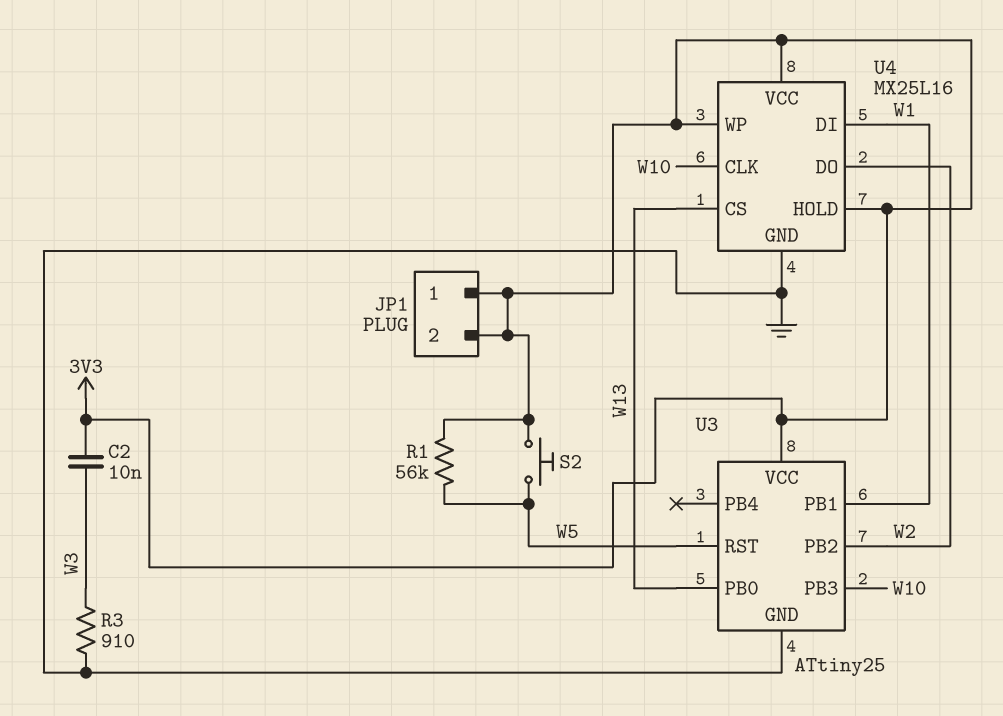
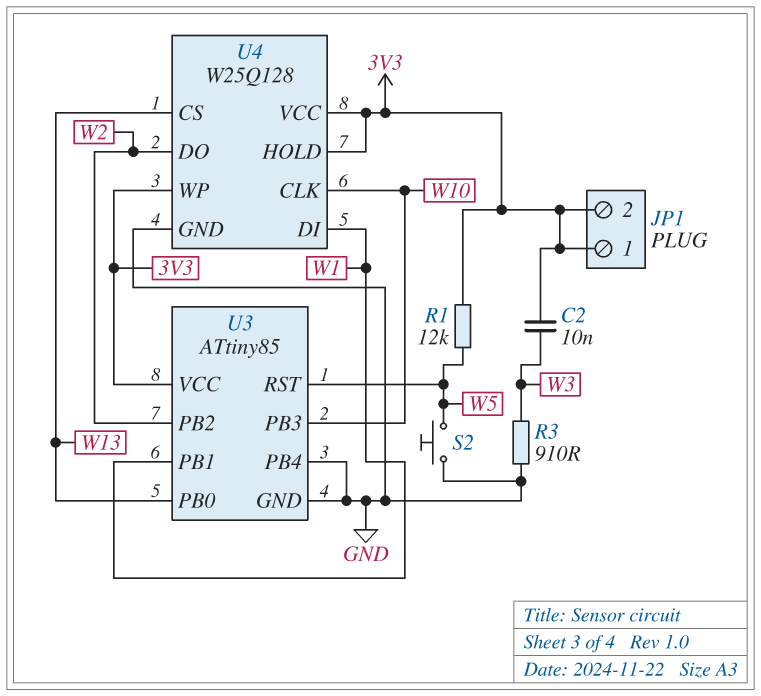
R1: 56k (3V3, W5) -> 12k (3V3, W5)
S2: button (3V3, W5) -> button (GND, W5)
U3: ATtiny25 -> ATtiny85
U3 pin PB4: none -> GND
U4: MX25L16 -> W25Q128

